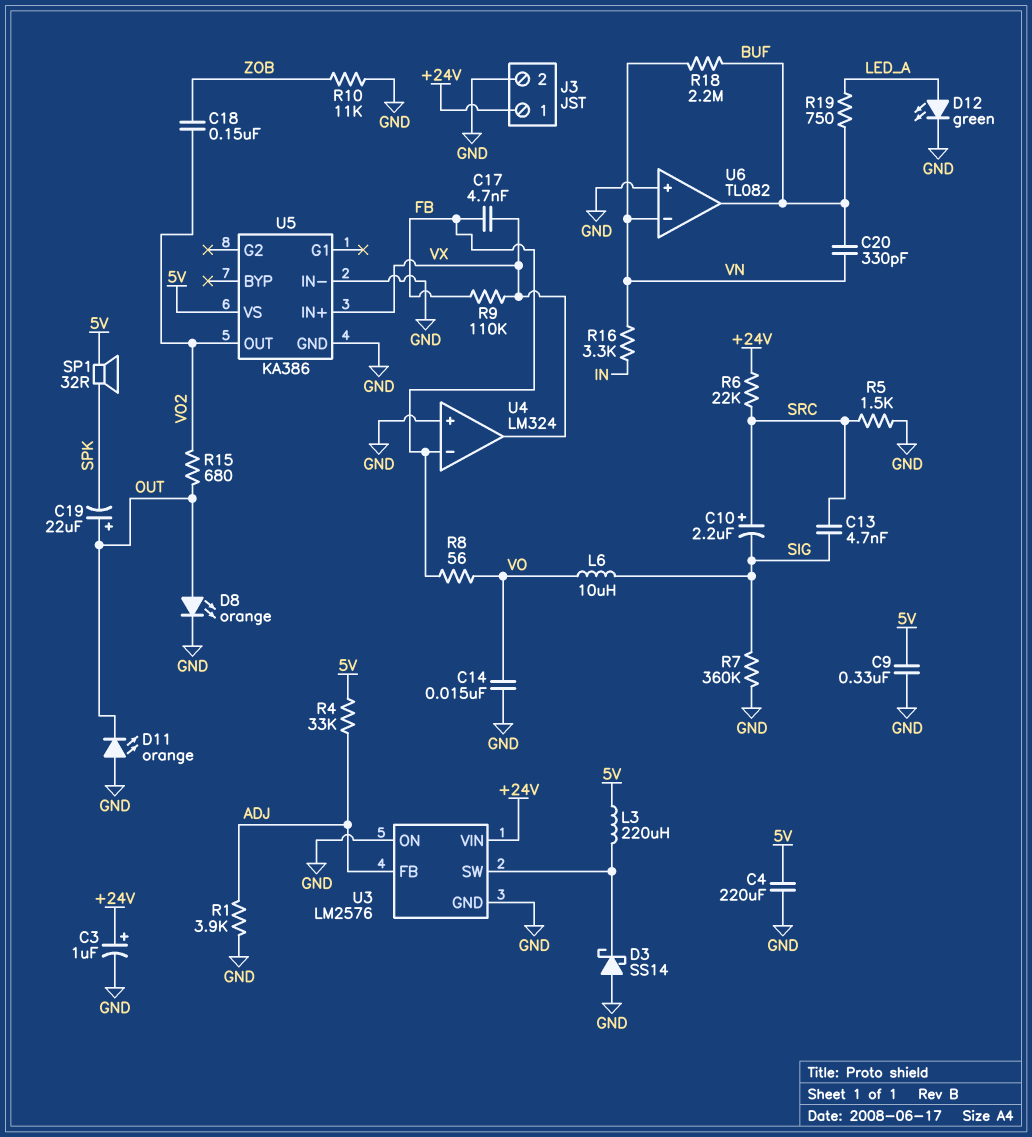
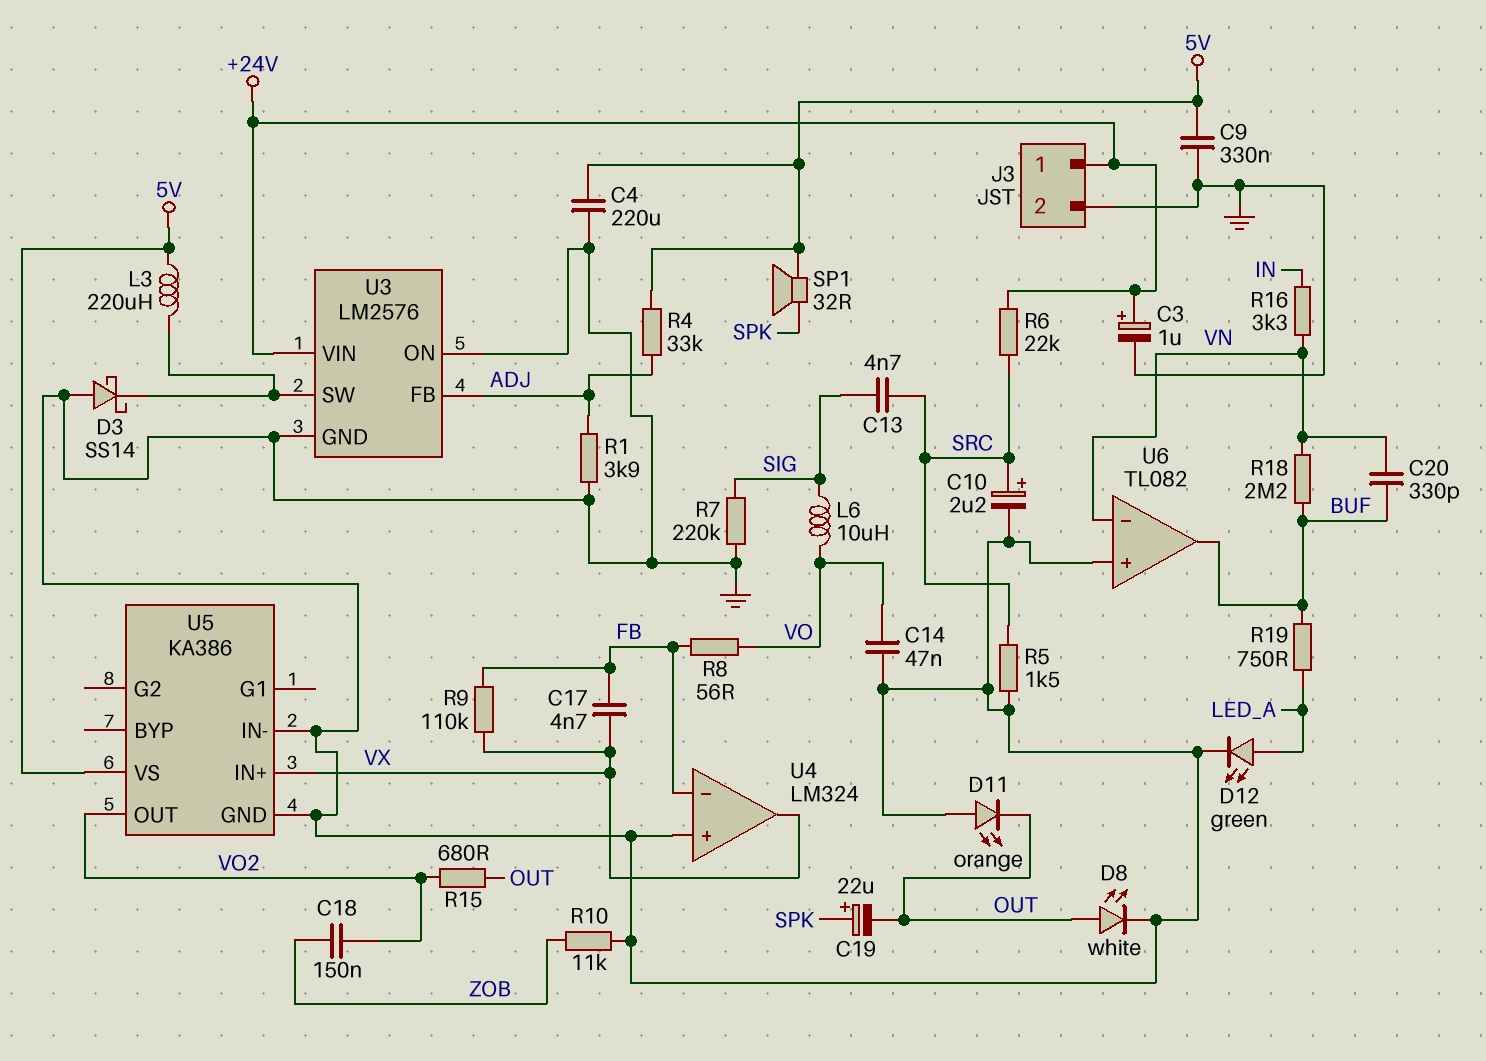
C10: 2.2uF (plus SRC, minus SIG) -> 2.2uF (plus SRC, minus GND)
C14: 15nF (GND, VO) -> 47nF (GND, VO)
C19: 22uF (plus OUT, minus SPK) -> 22uF (plus SPK, minus OUT)
D8: LED orange (A OUT, K GND) -> LED white (A OUT, K GND)
R7: 360k (GND, SIG) -> 220k (GND, SIG)

